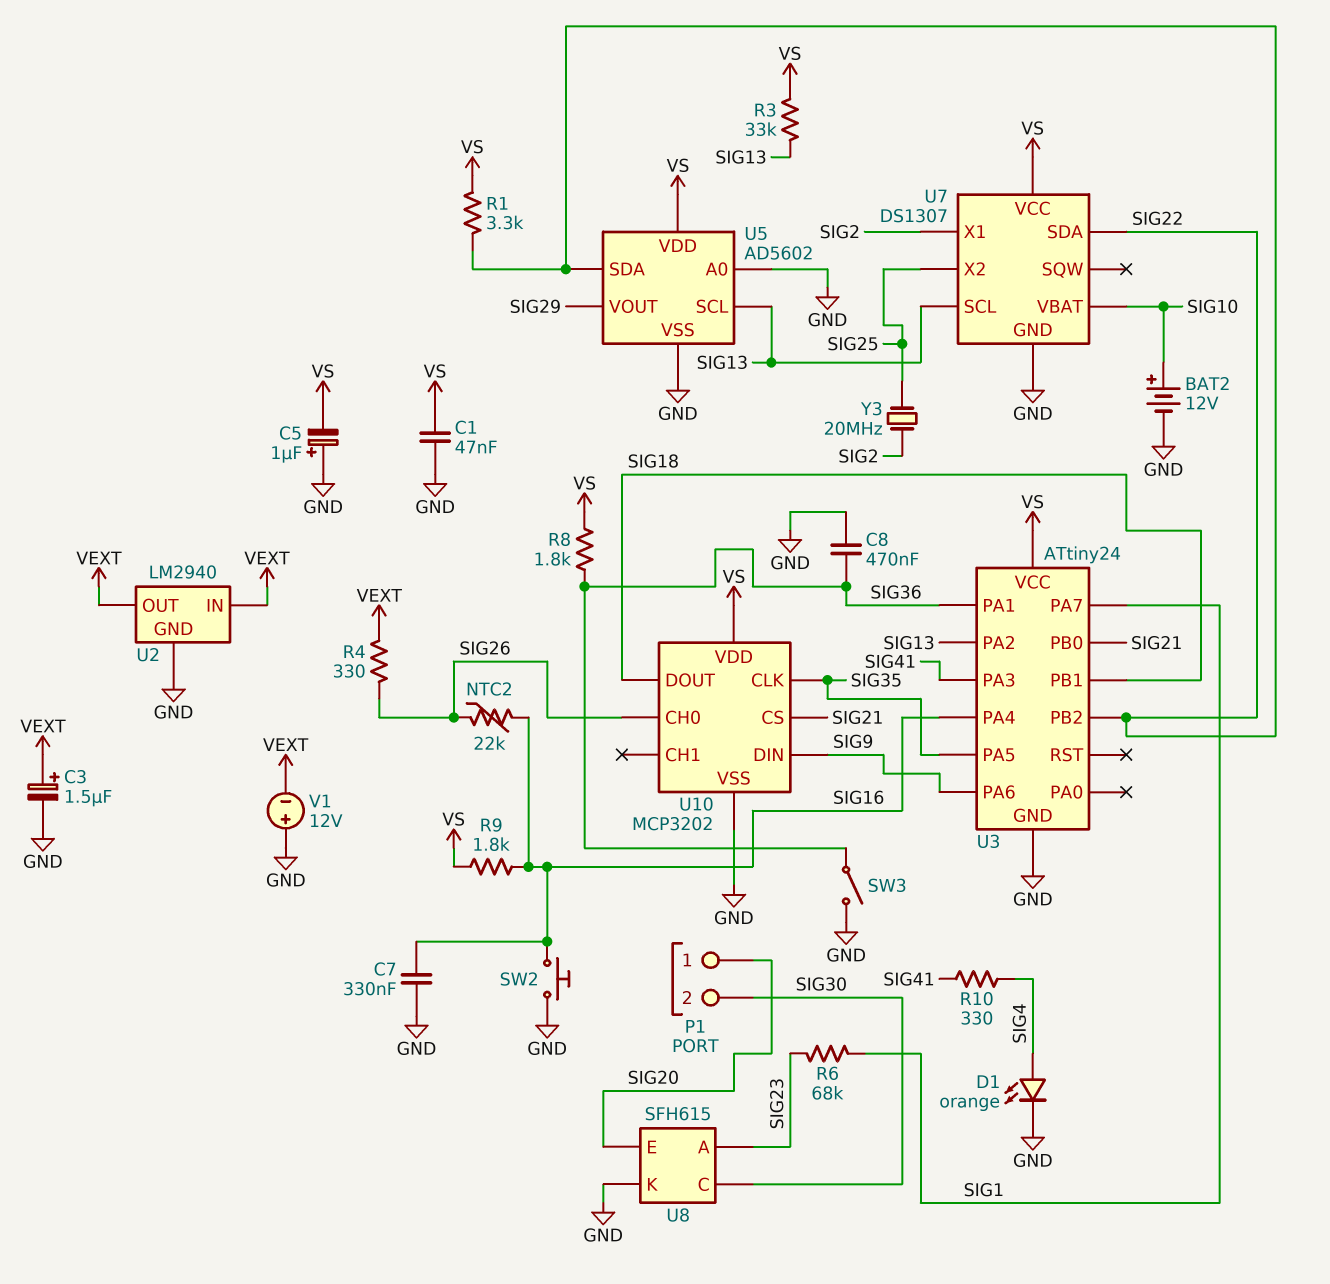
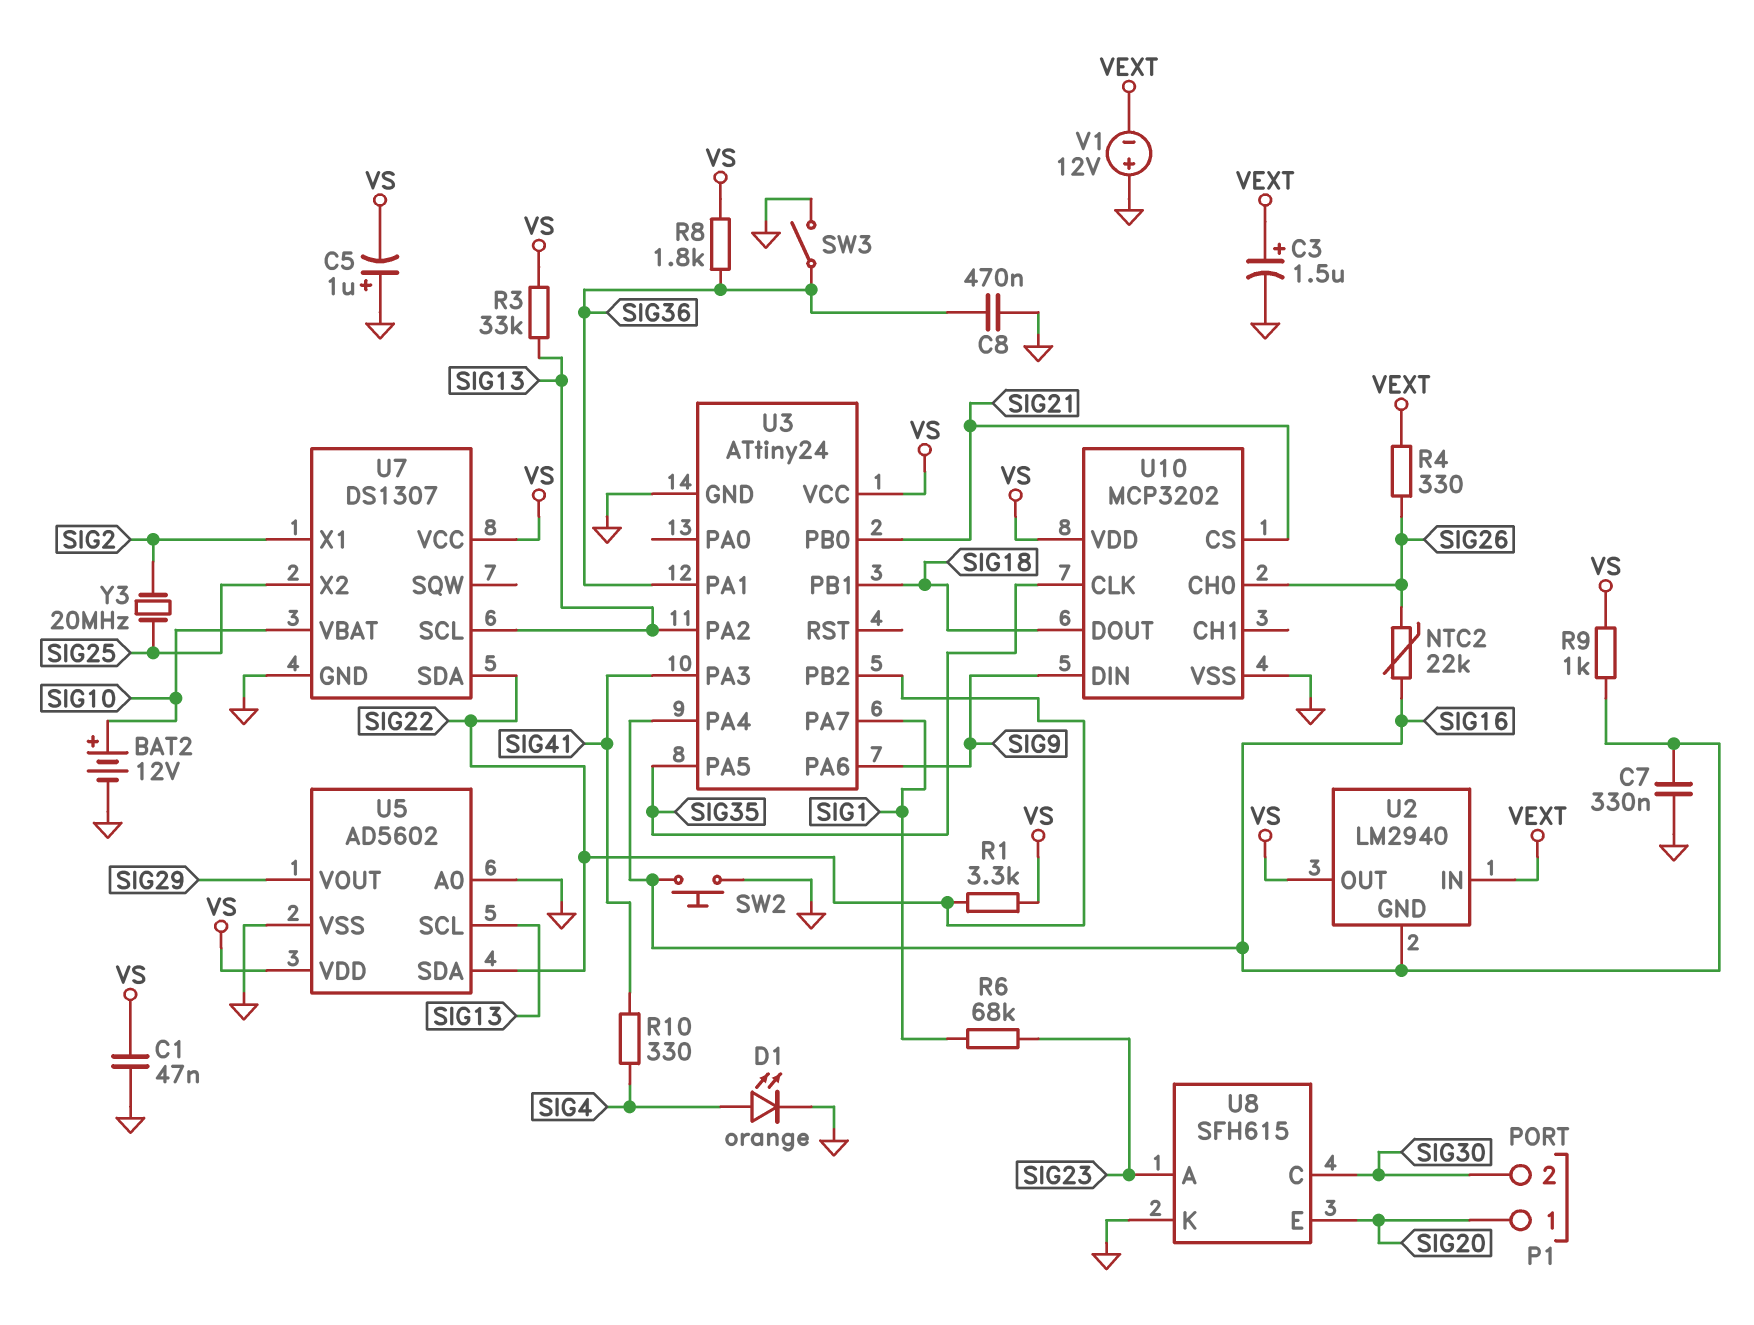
R9: 1.8k (SIG16, VS) -> 1k (SIG16, VS)
U2 pin GND: GND -> SIG16
U2 pin OUT: VEXT -> VS

